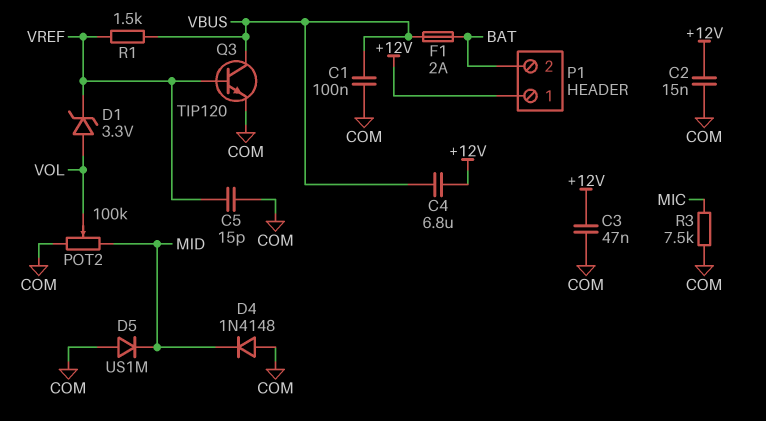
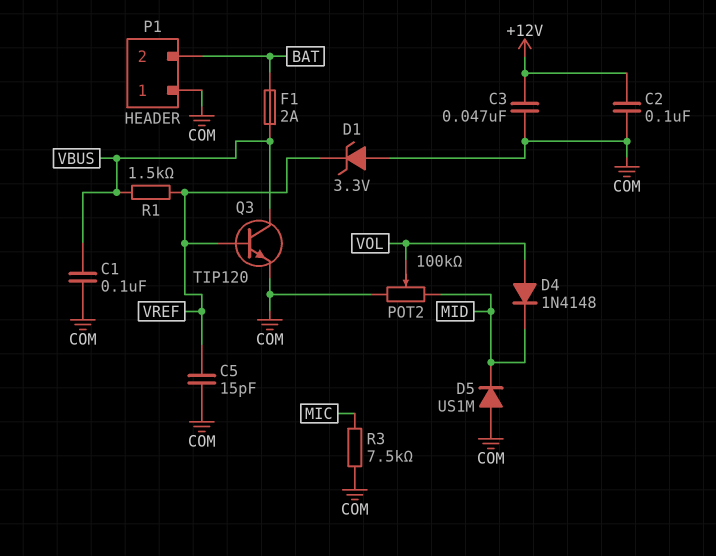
C2: 15nF (+12V, COM) -> 100nF (+12V, COM)
C4: 6.8uF (+12V, VBUS) -> none
D1: zener 3.3V (A VOL, K VREF) -> zener 3.3V (A COM, K VREF)
D4: diode 1N4148 (A COM, K MID) -> diode 1N4148 (A VOL, K MID)
P1 pin 1: +12V -> COM

